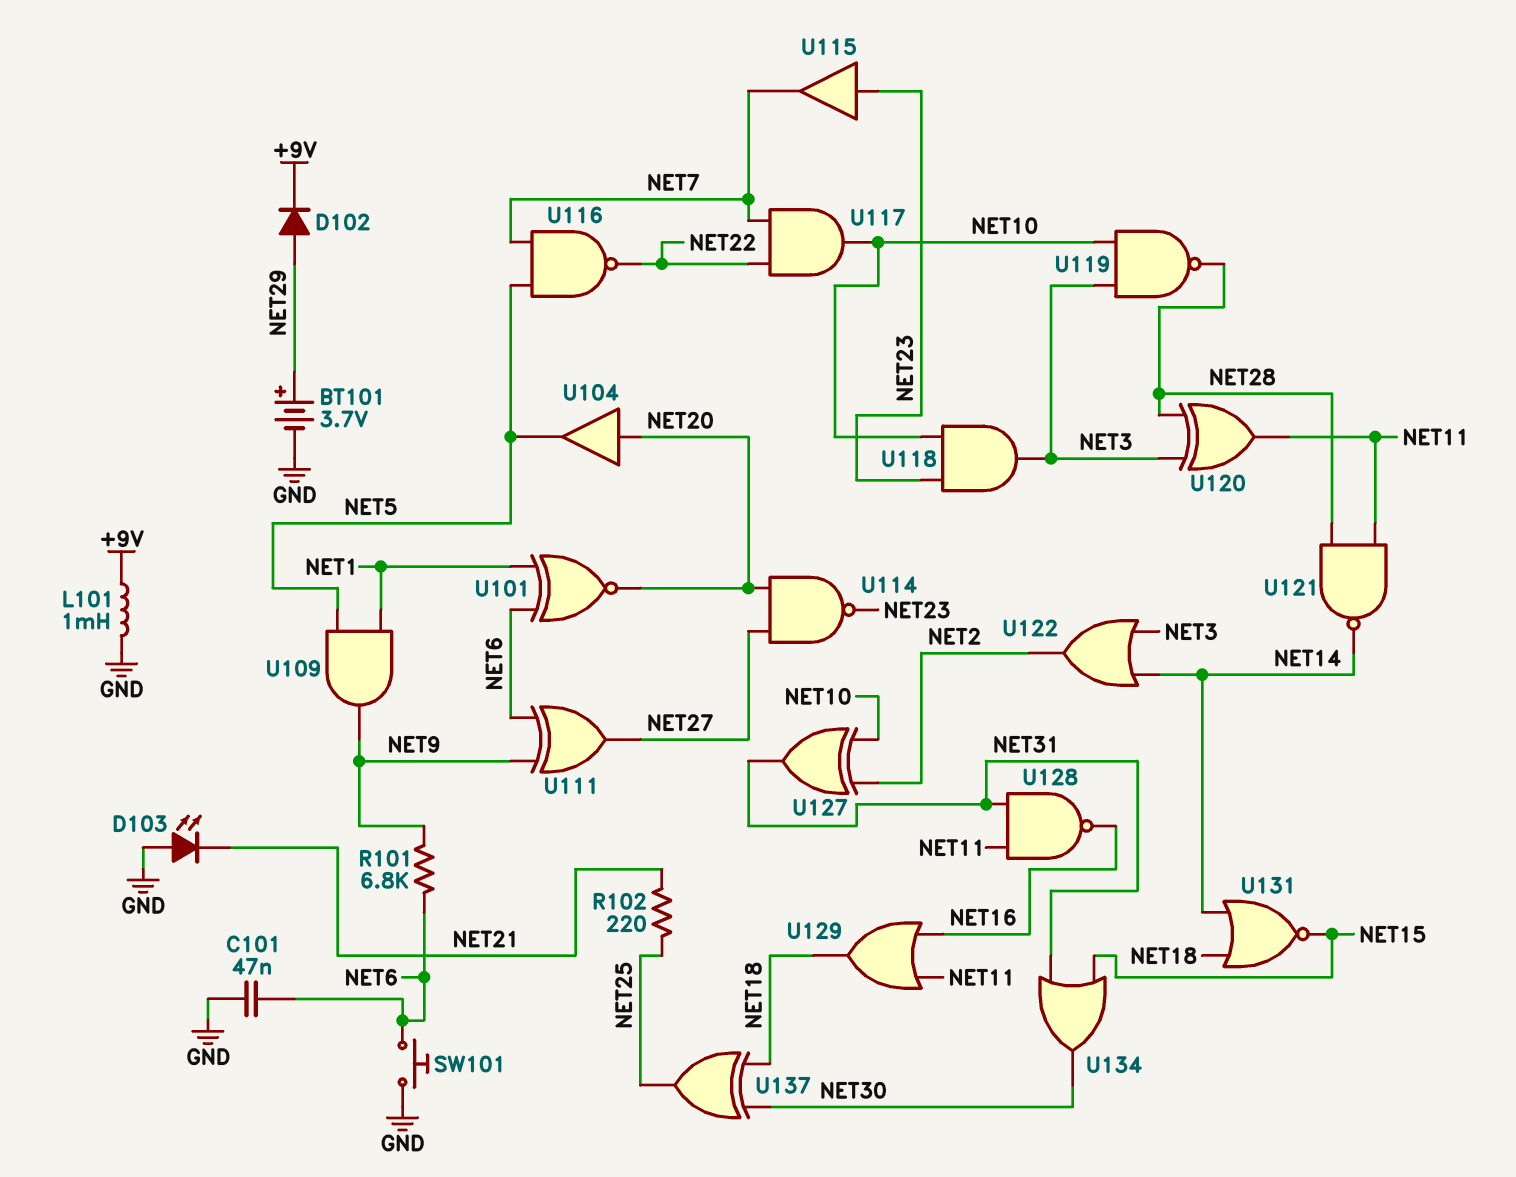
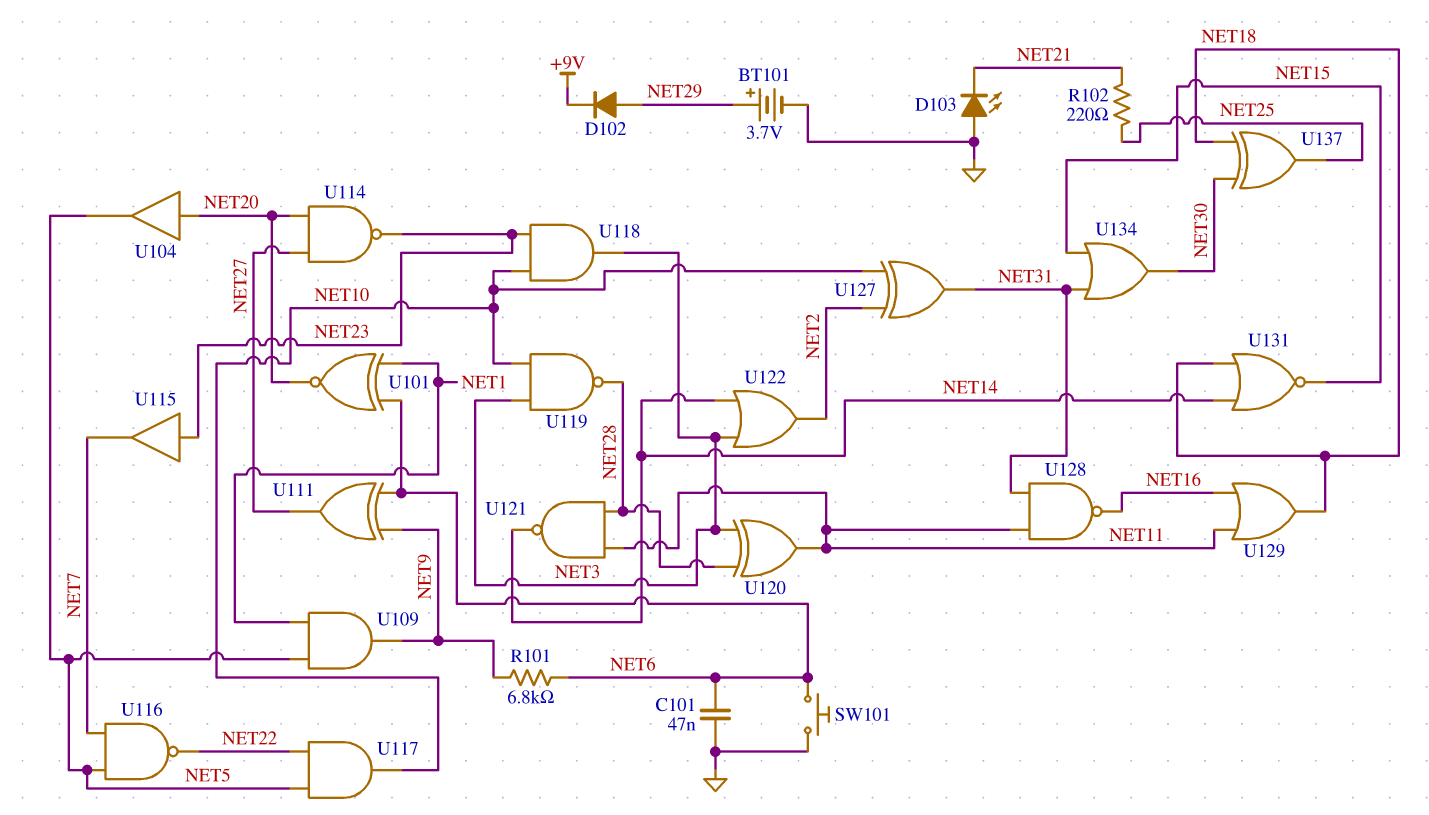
L101: 1mH (+9V, GND) -> none
U117: AND (in NET7, in NET22, out NET10) -> AND (in NET5, in NET22, out NET10)

